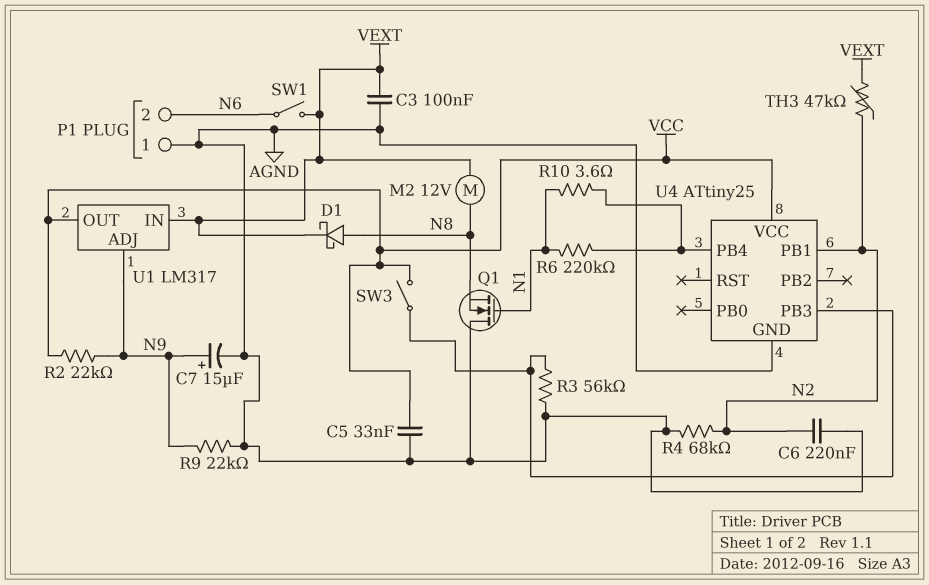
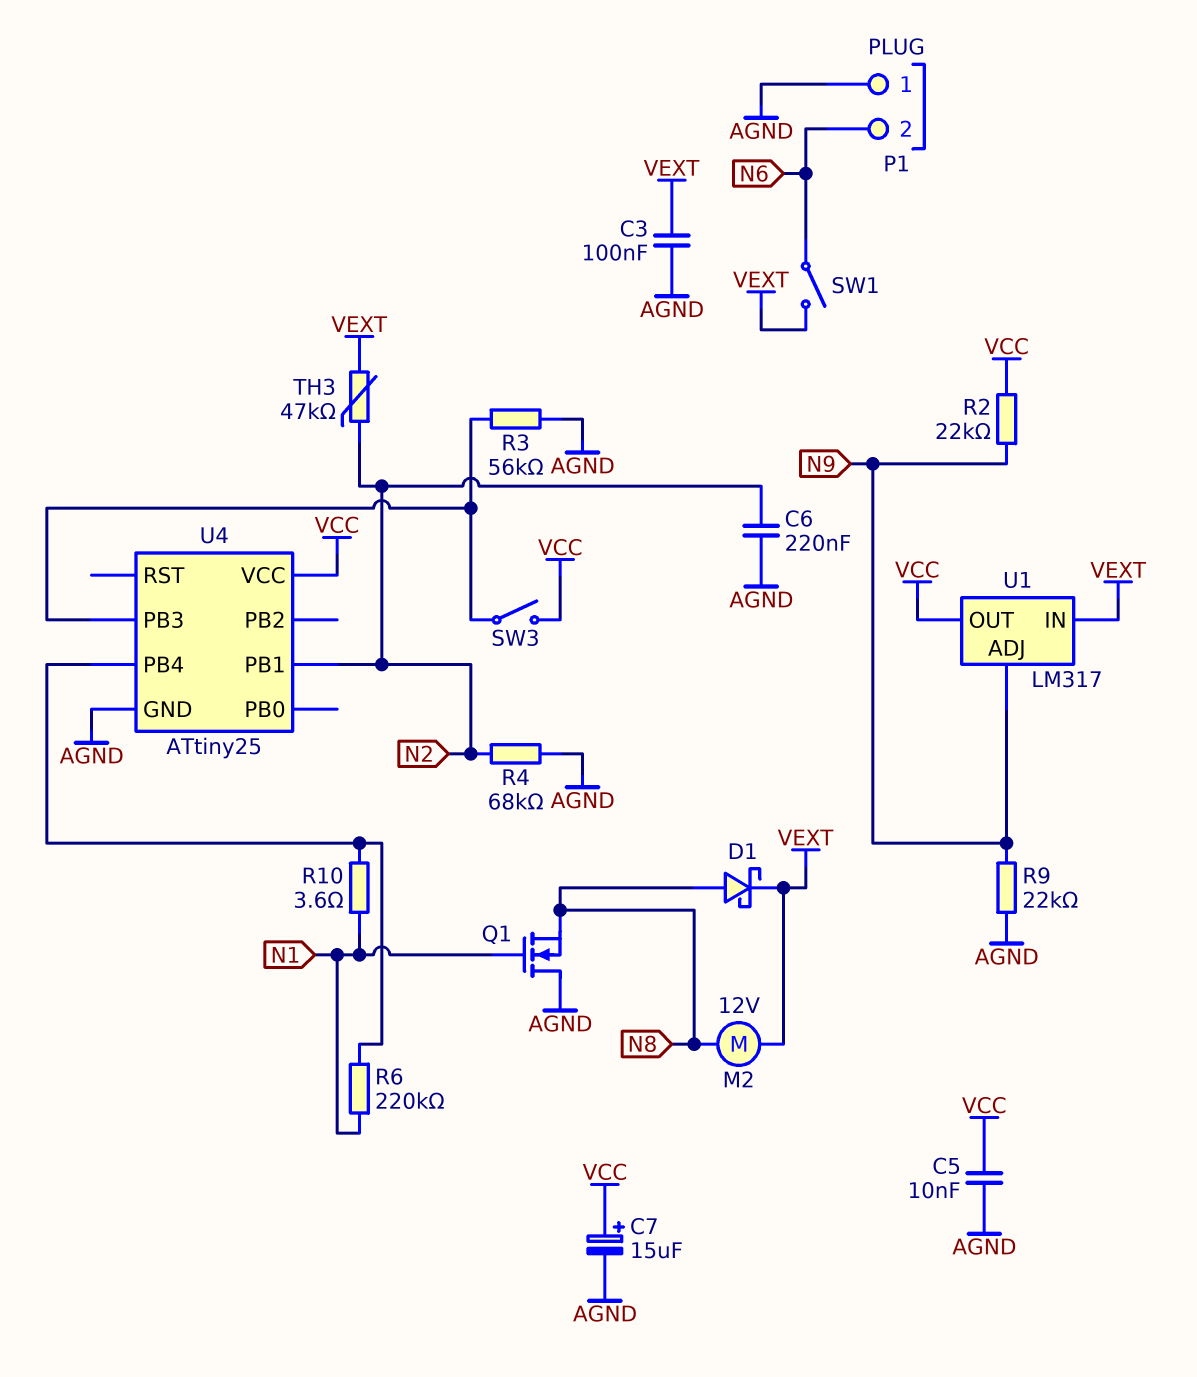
C5: 33nF (AGND, VCC) -> 10nF (AGND, VCC)
C7: 15uF (plus N9, minus AGND) -> 15uF (plus VCC, minus AGND)

